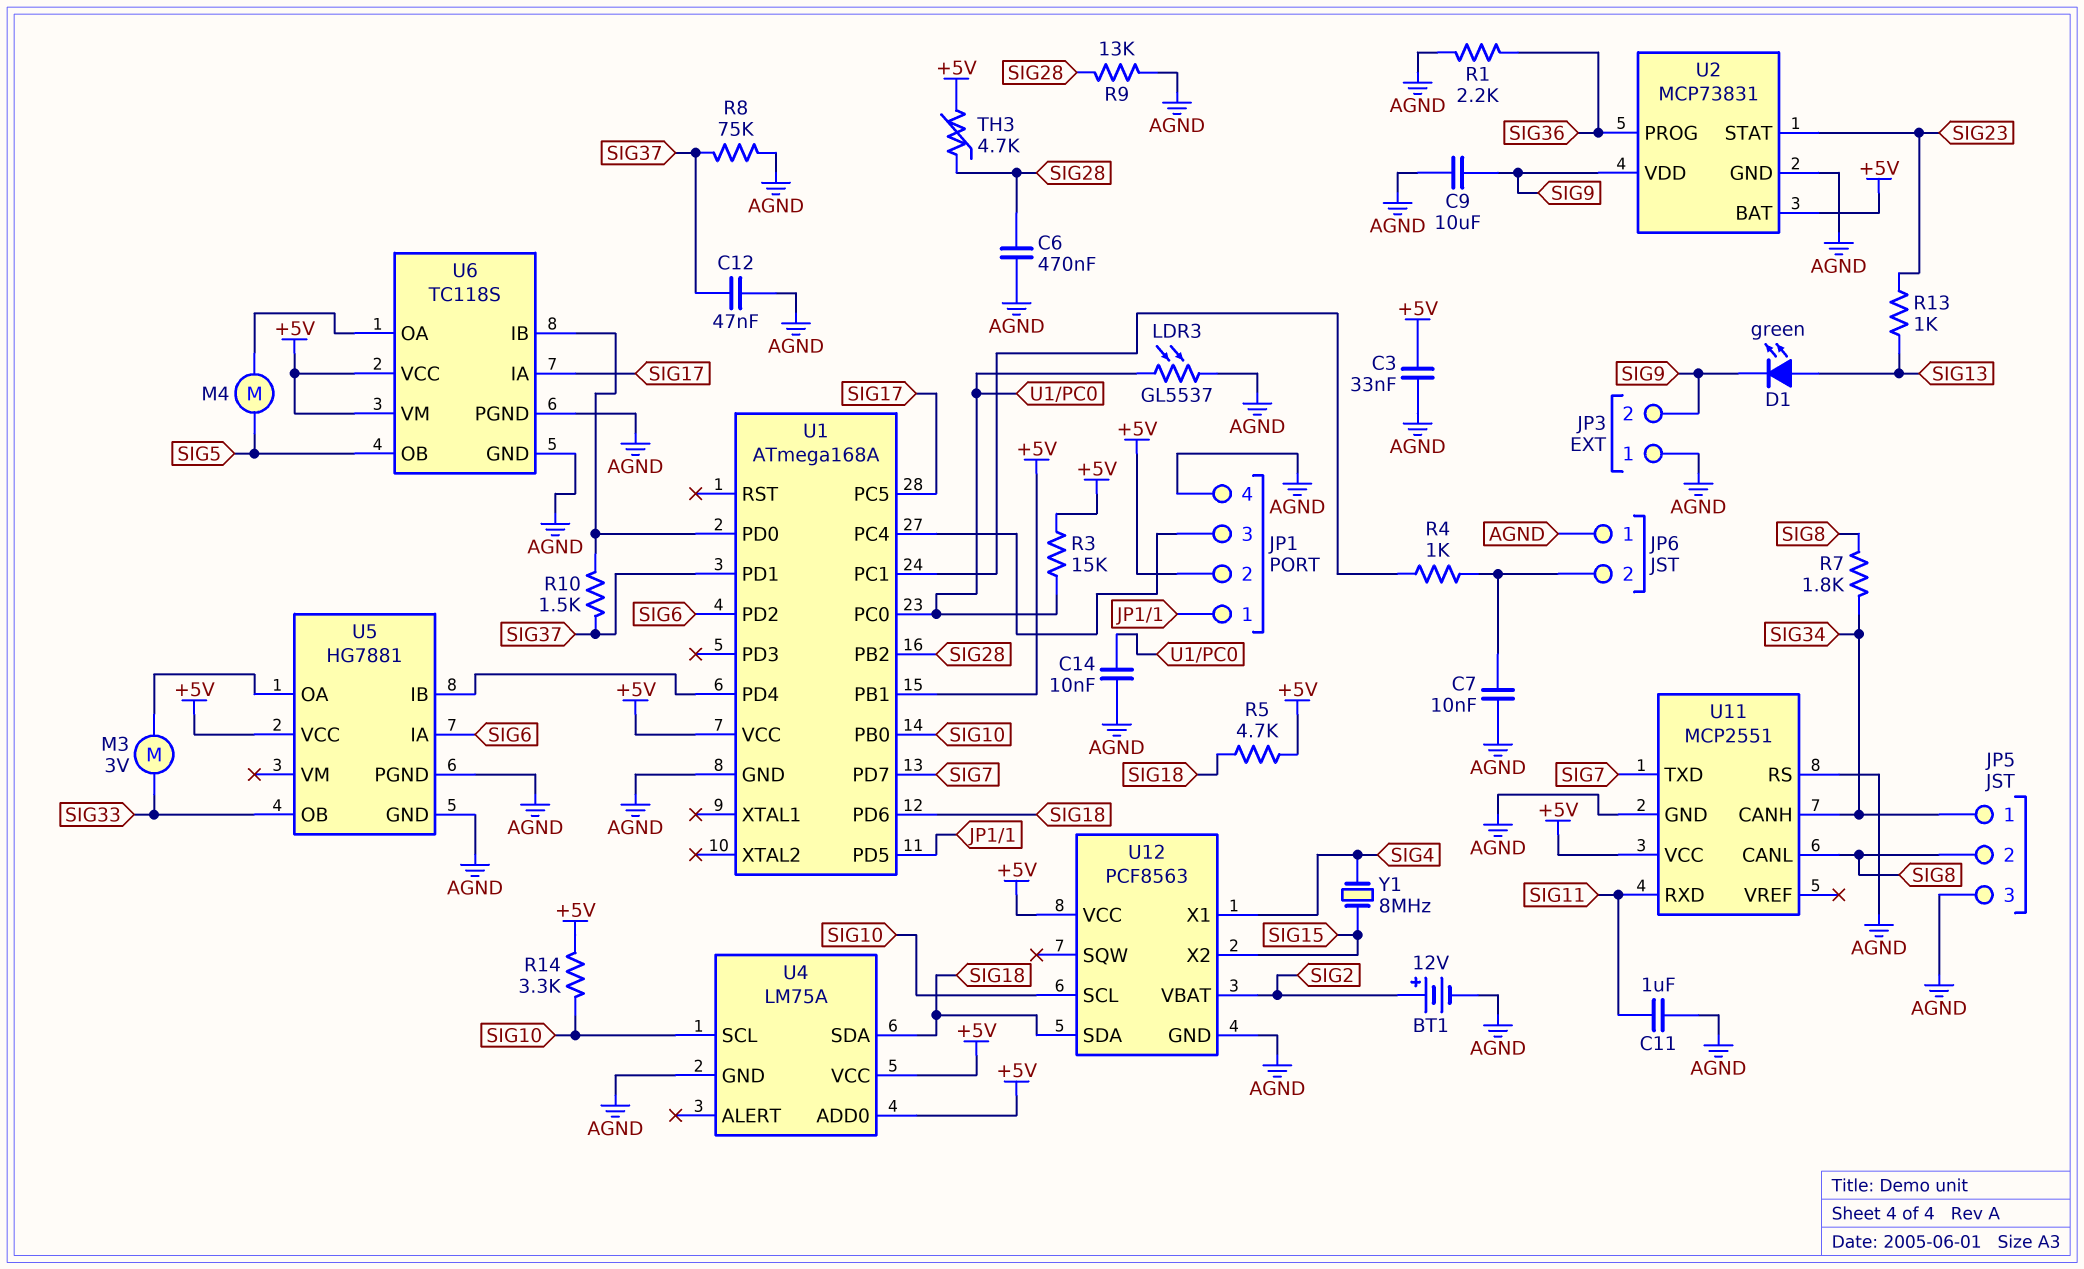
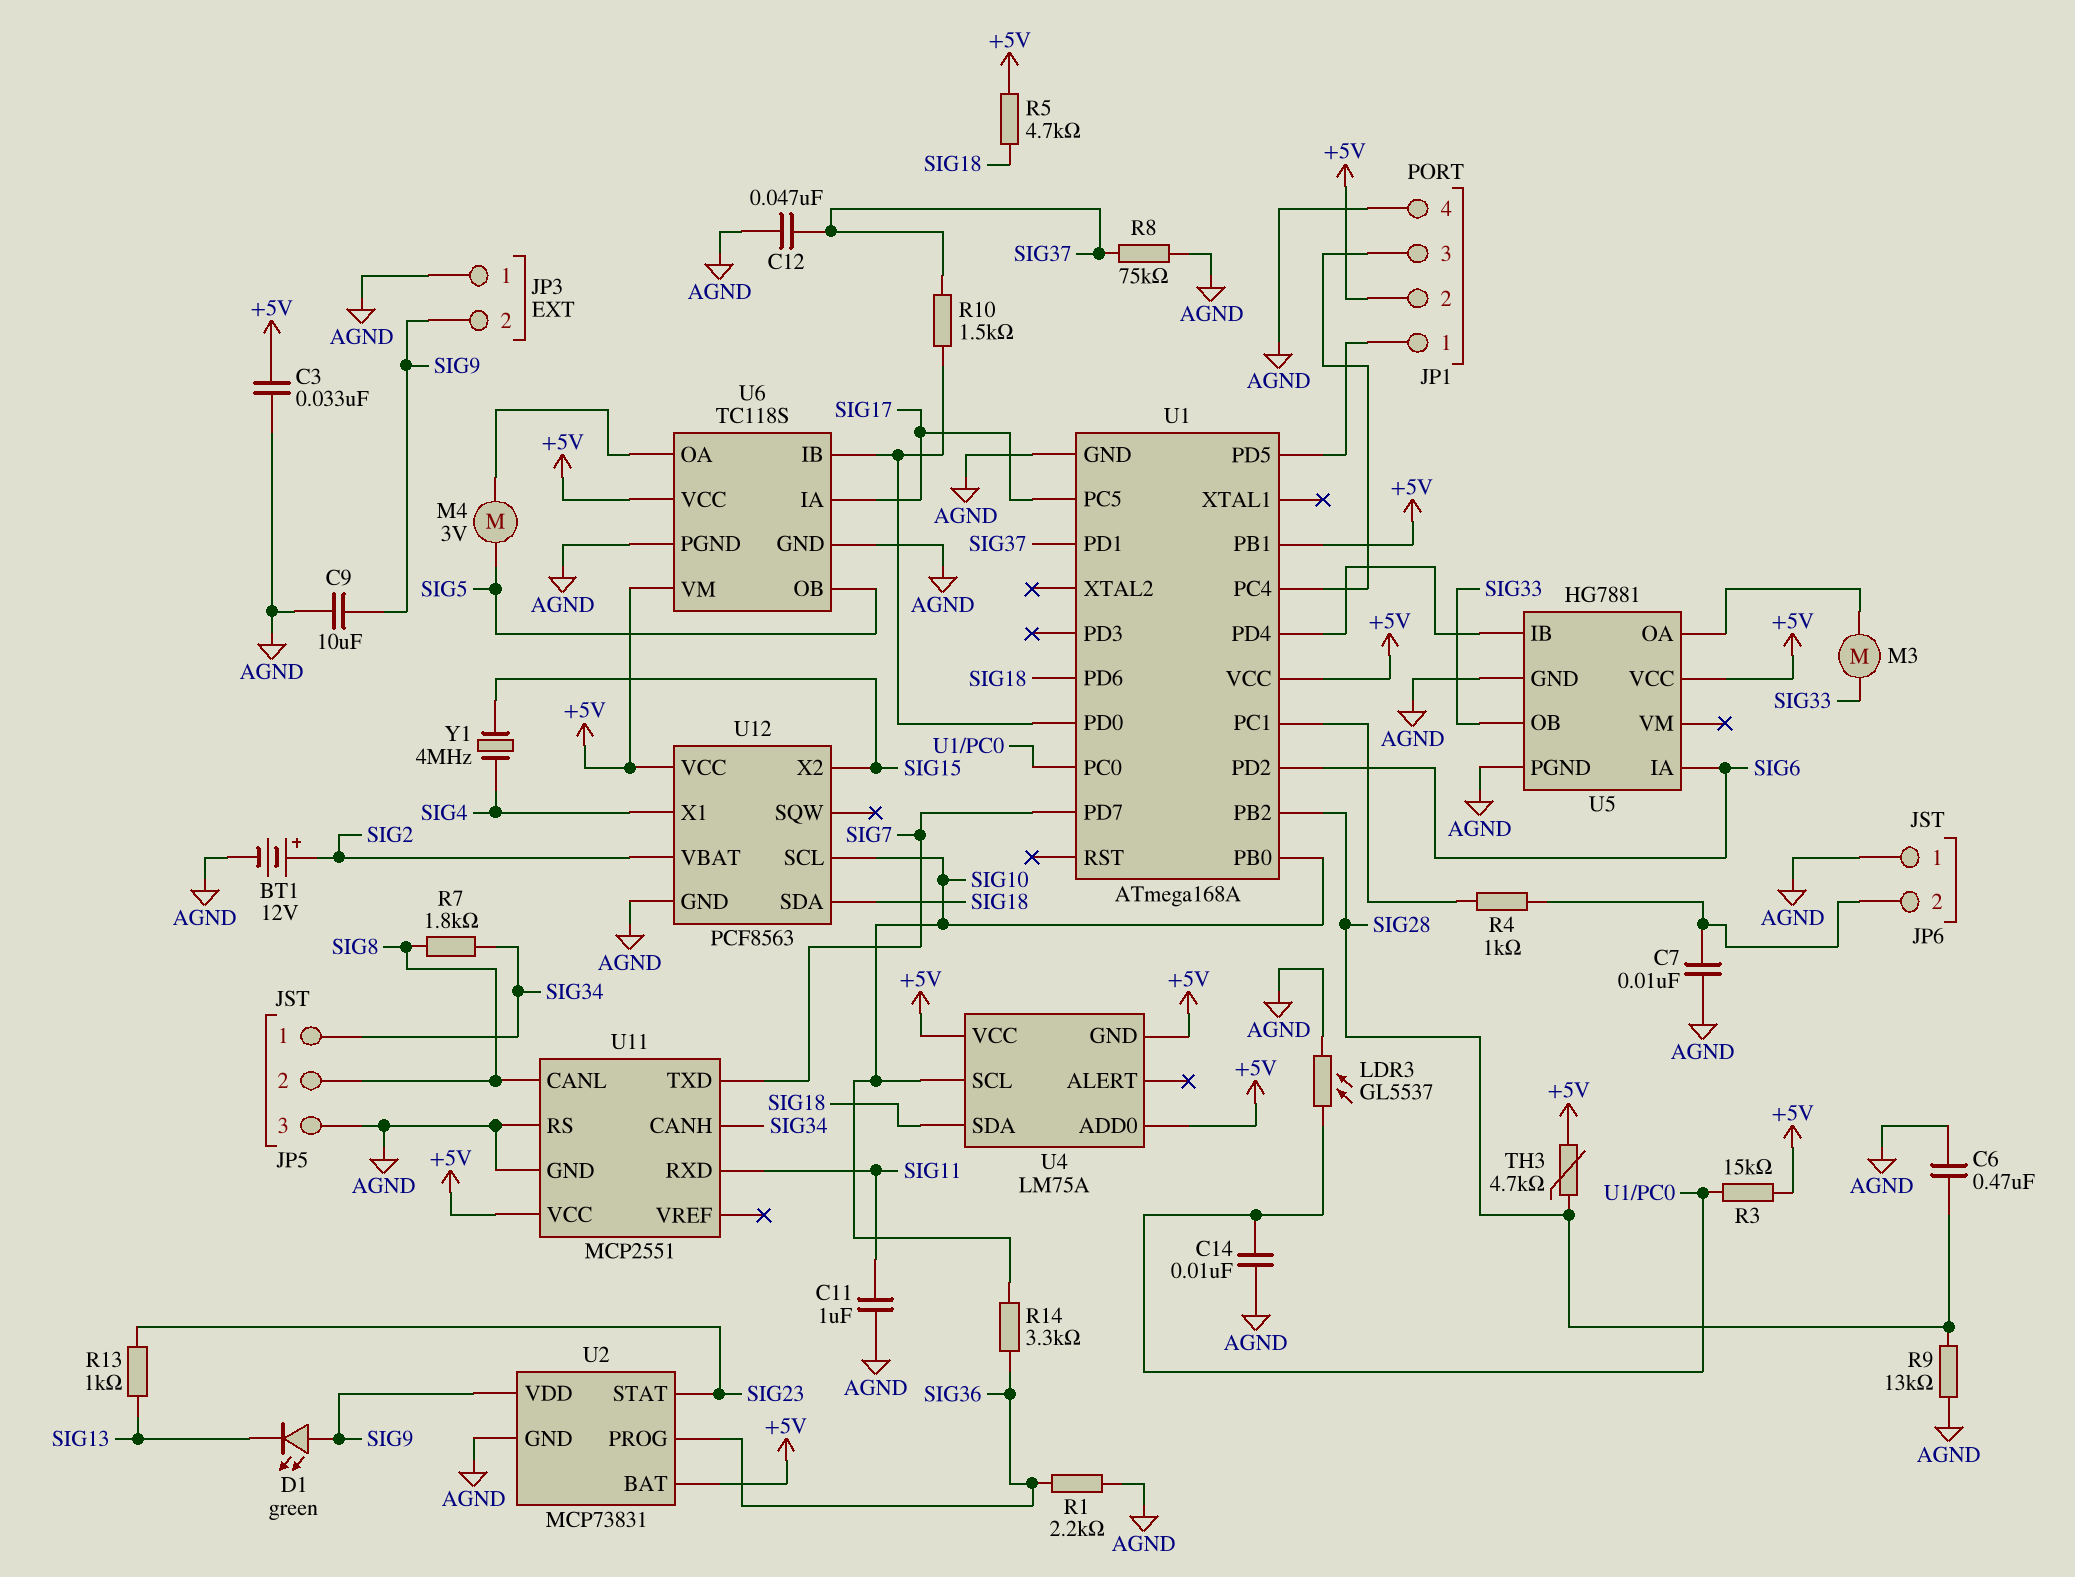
D1: LED green (A SIG13, K SIG9) -> LED green (A SIG9, K SIG13)
M3: motor 3V (SIG33, U5/OA) -> motor (SIG33, U5/OA)
M4: motor (SIG5, U6/OA) -> motor 3V (SIG5, U6/OA)
R14: 3.3k (+5V, SIG10) -> 3.3k (SIG10, SIG36)
U4 pin GND: AGND -> +5V
Y1: 8MHz (SIG4, SIG15) -> 4MHz (SIG4, SIG15)

